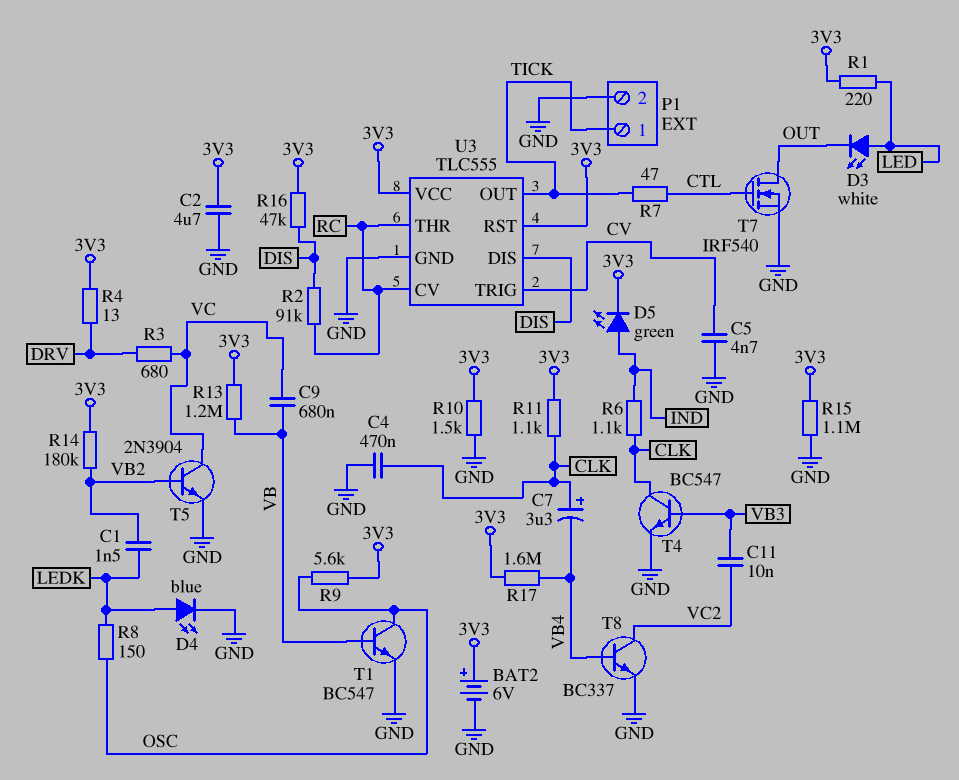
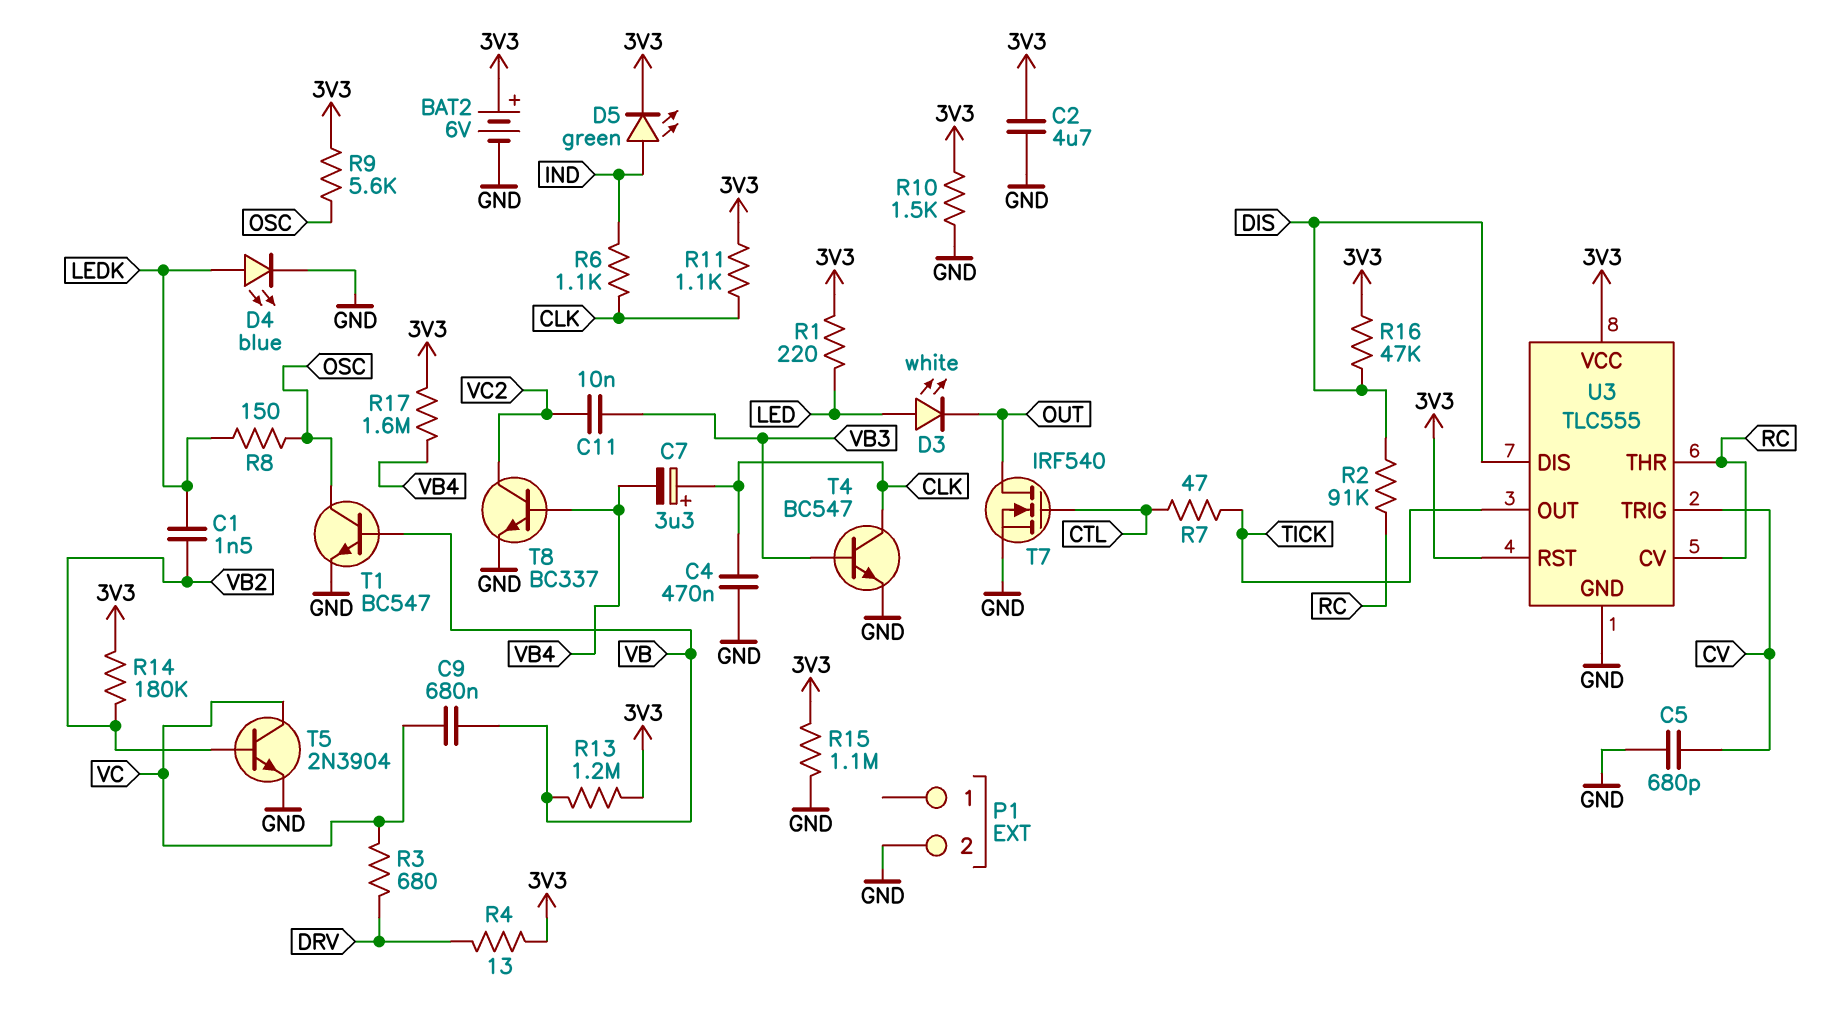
C5: 4.7nF (CV, GND) -> 680pF (CV, GND)
P1 pin 1: TICK -> none

